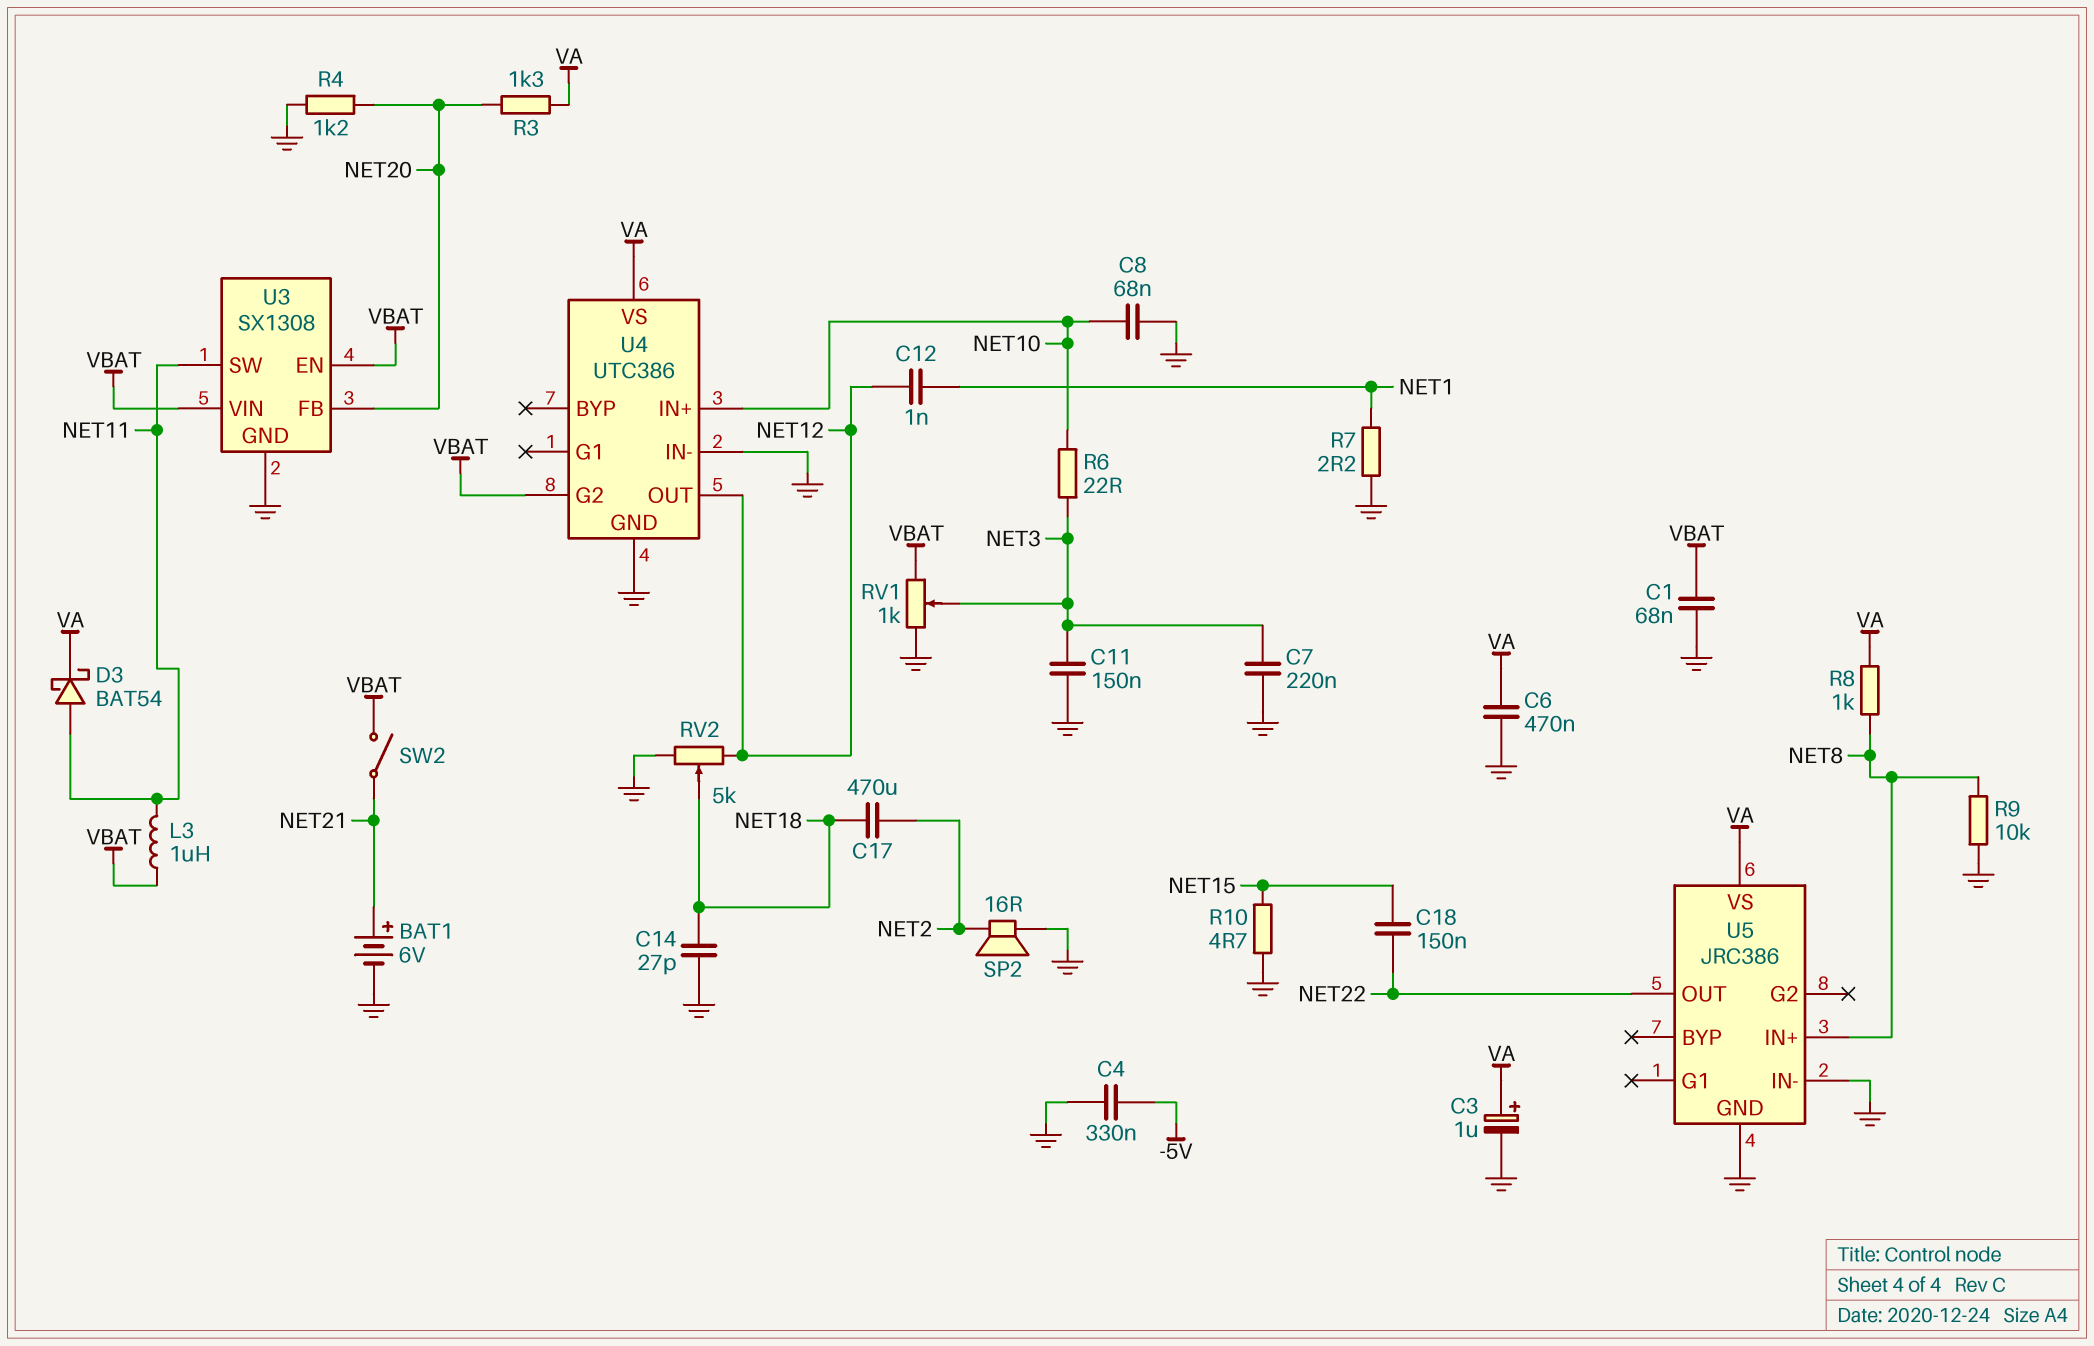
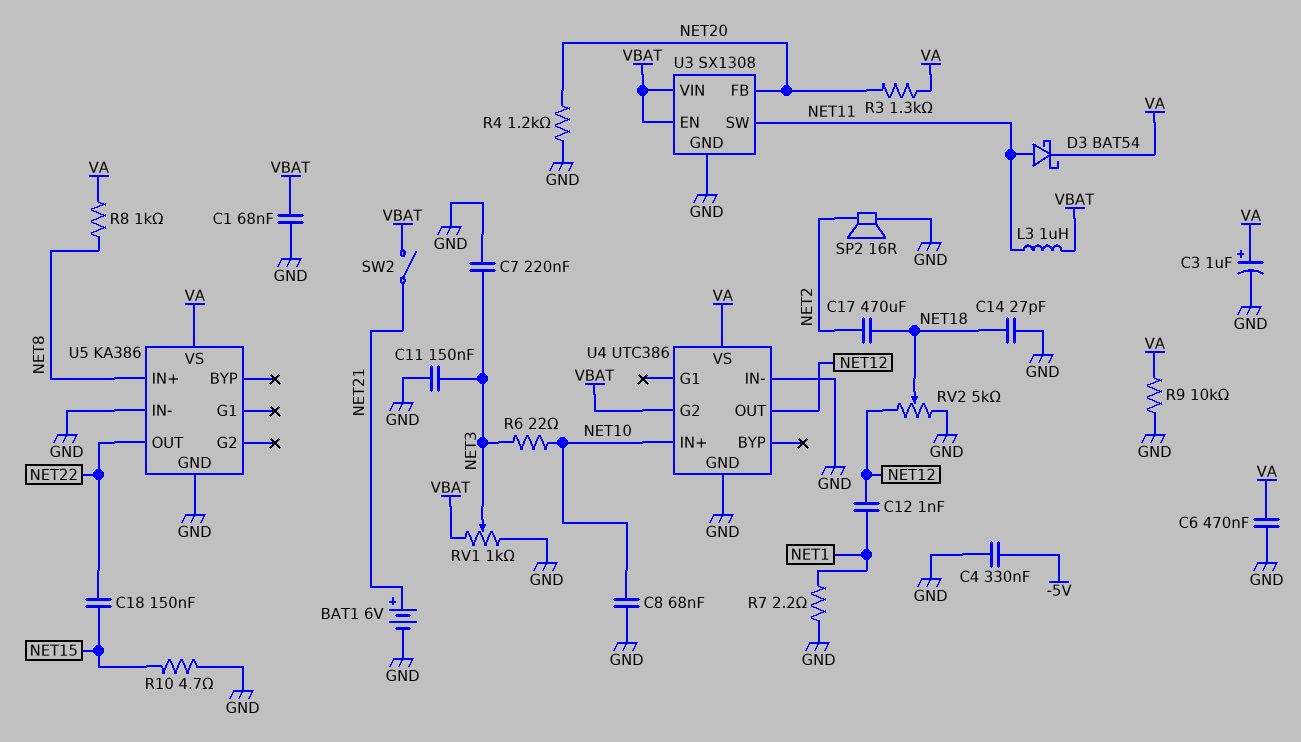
R9: 10k (GND, NET8) -> 10k (GND, VA)
U5: JRC386 -> KA386

